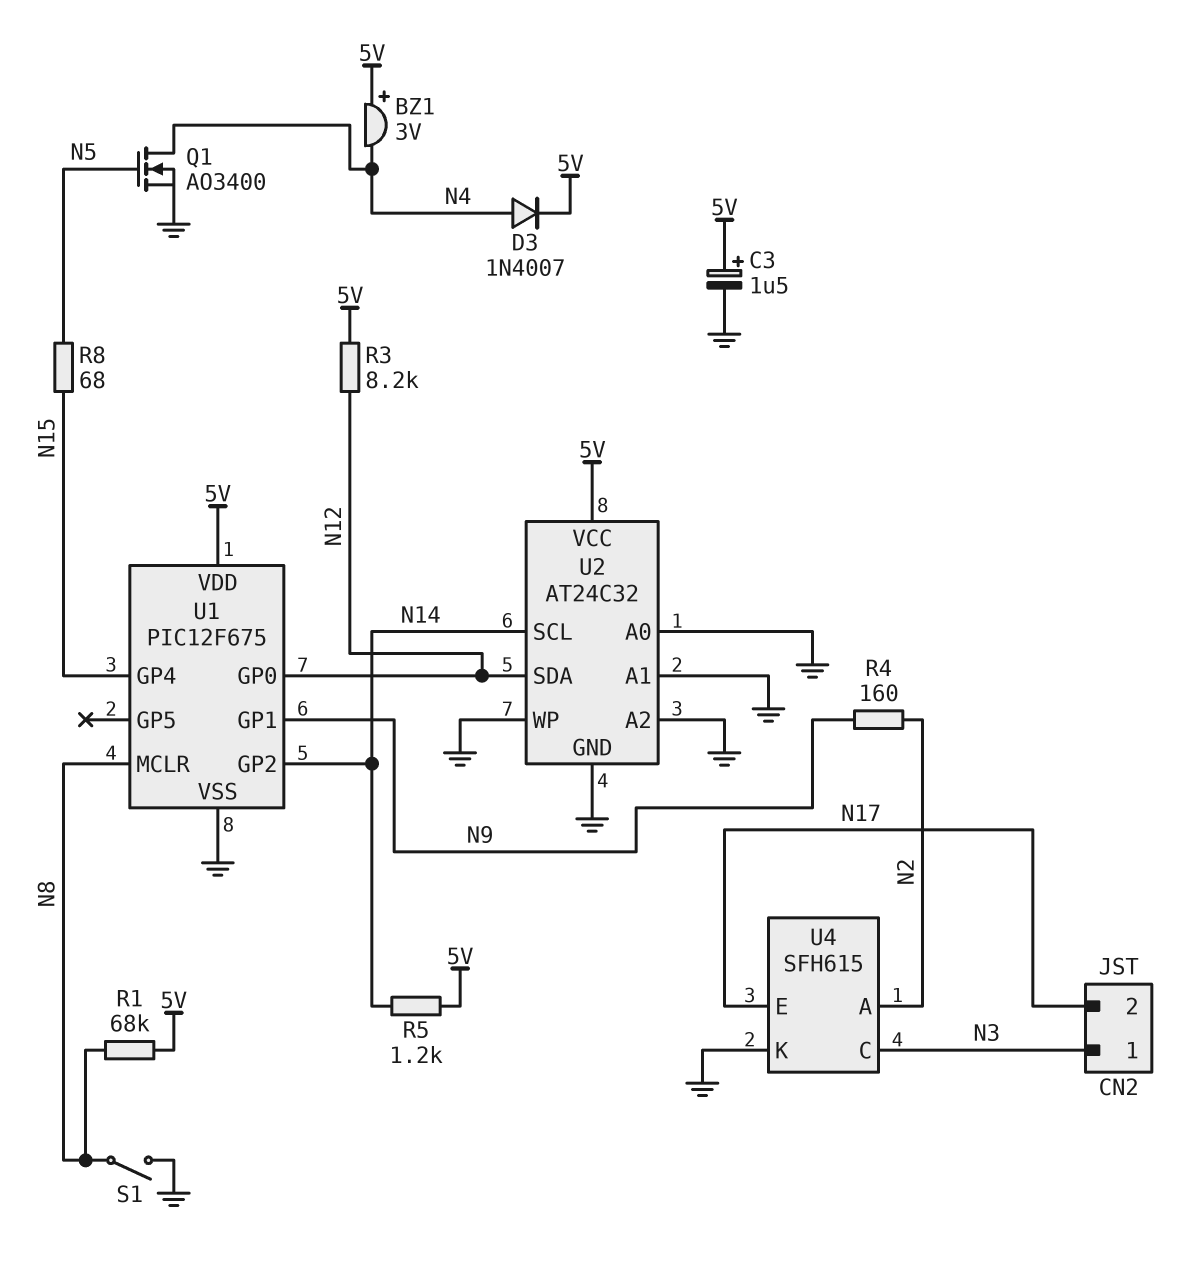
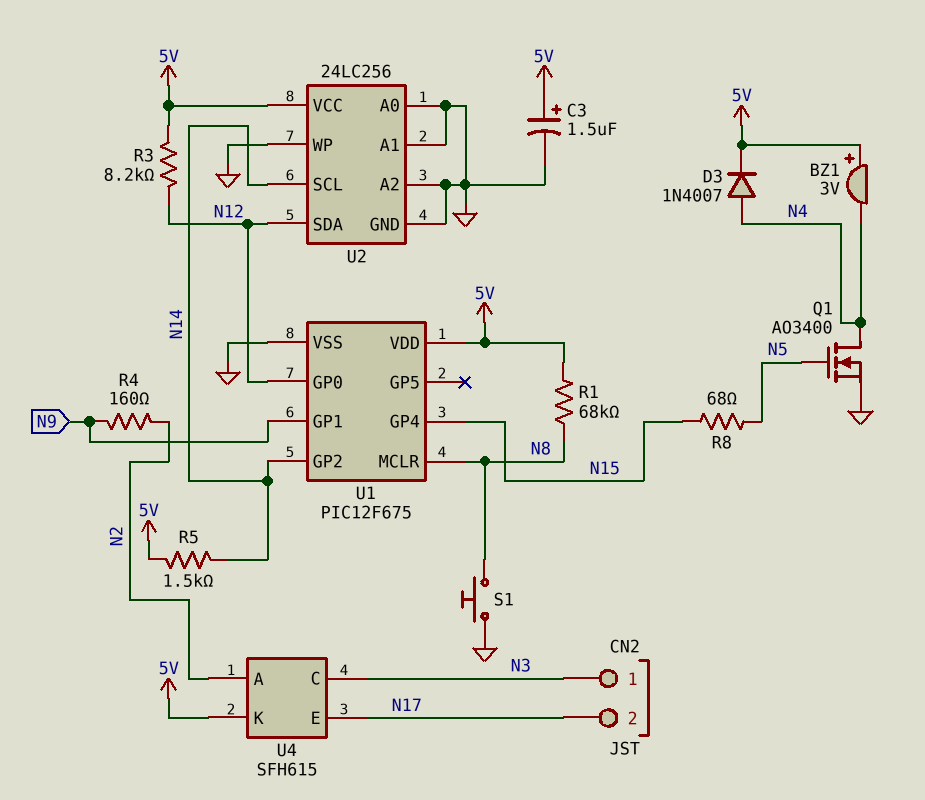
R5: 1.2k (5V, N14) -> 1.5k (5V, N14)
S1: switch (GND, N8) -> button (GND, N8)
U2: AT24C32 -> 24LC256
U4 pin K: GND -> 5V

